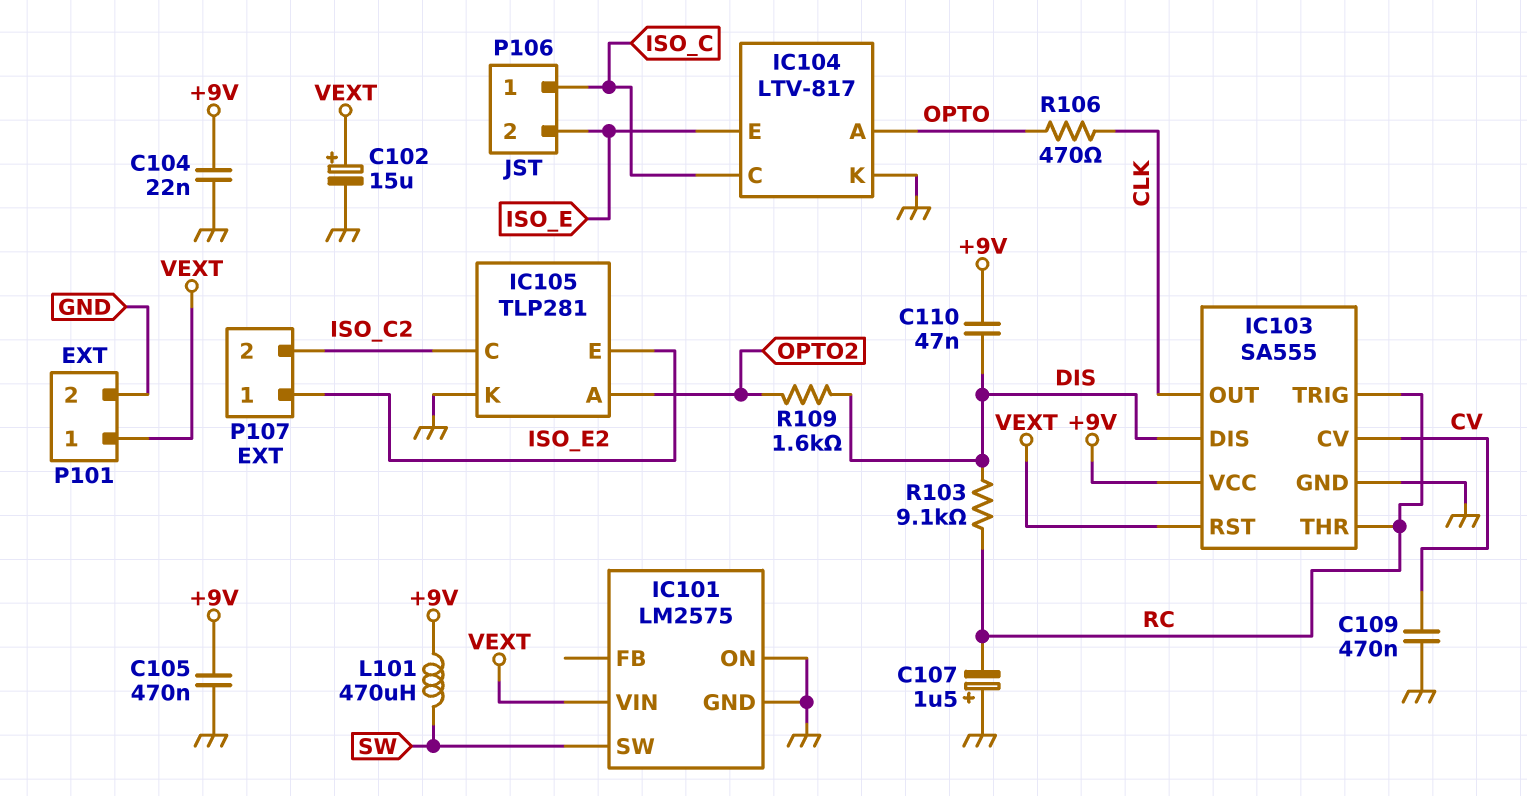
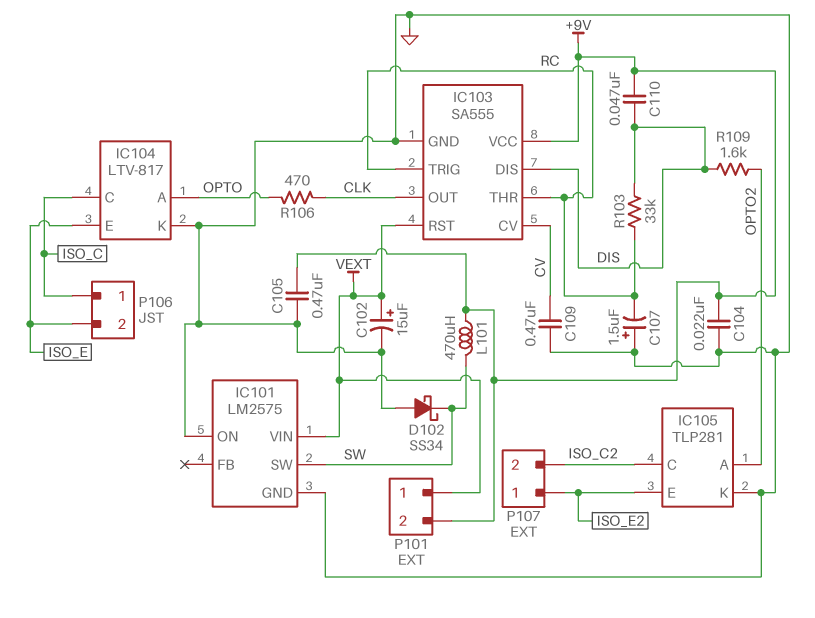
D102: none -> schottky SS34 (A GND, K SW)
P101 pin 2: GND -> +9V
R103: 9.1k (DIS, RC) -> 33k (DIS, RC)

